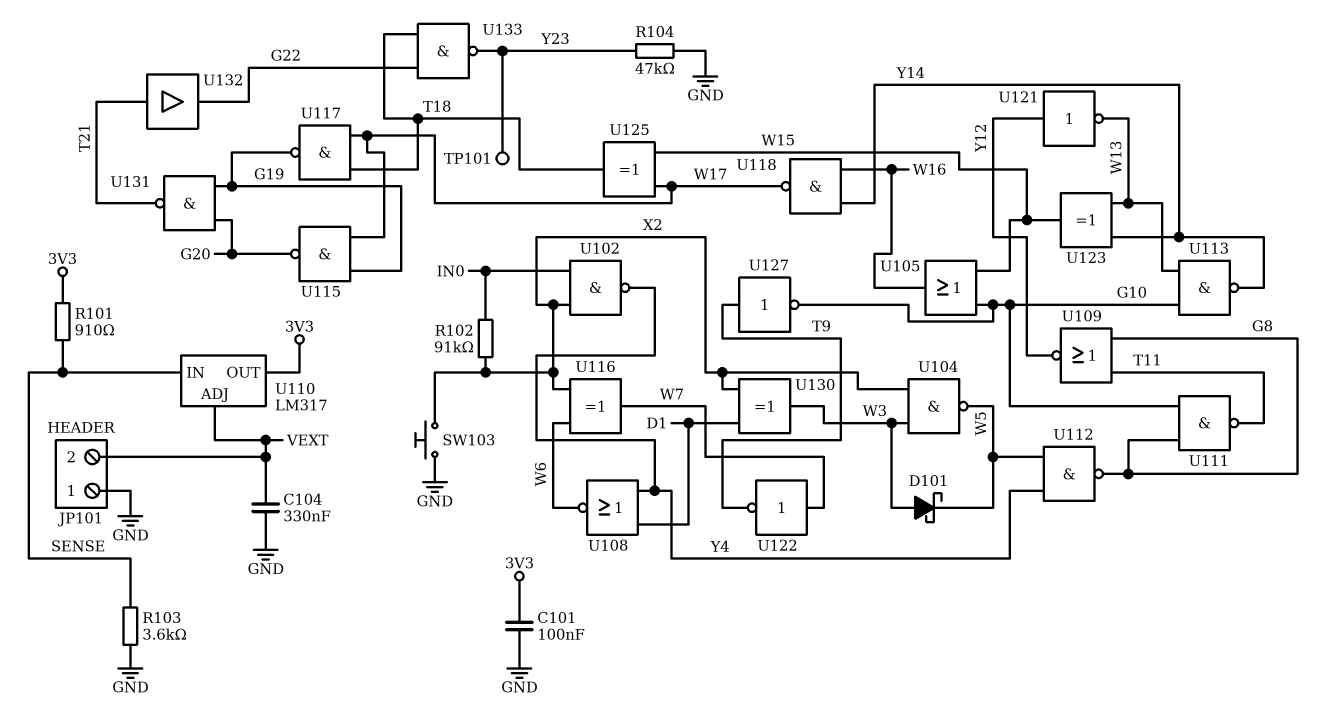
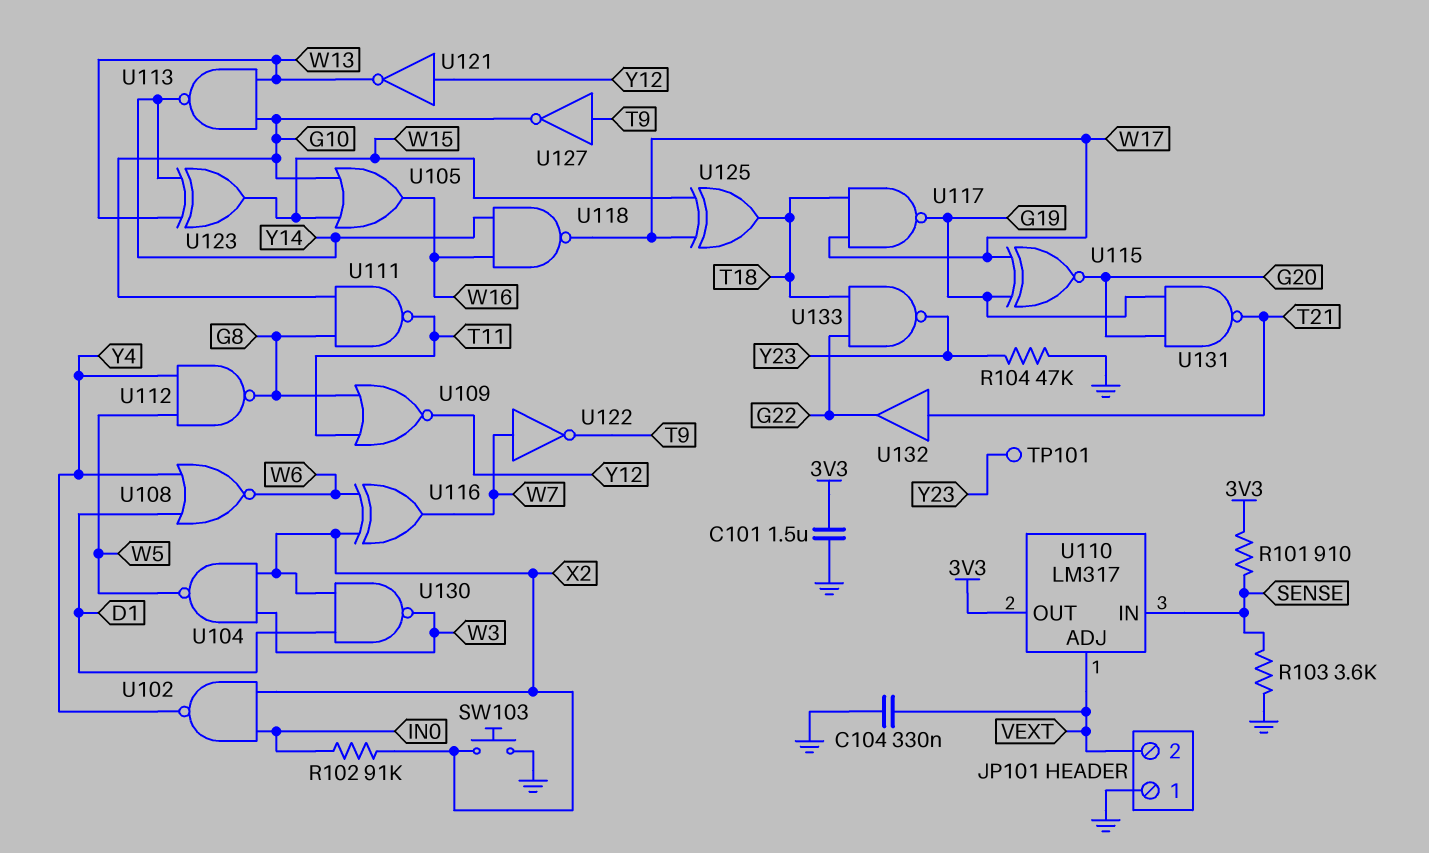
C101: 100nF (3V3, GND) -> 1.5uF (3V3, GND)
D101: schottky (A W3, K W5) -> none
U115: NAND (in G19, in W17, out G20) -> XNOR (in G19, in W17, out G20)
U130: XOR (in D1, in X2, out W3) -> NAND (in D1, in X2, out W3)

